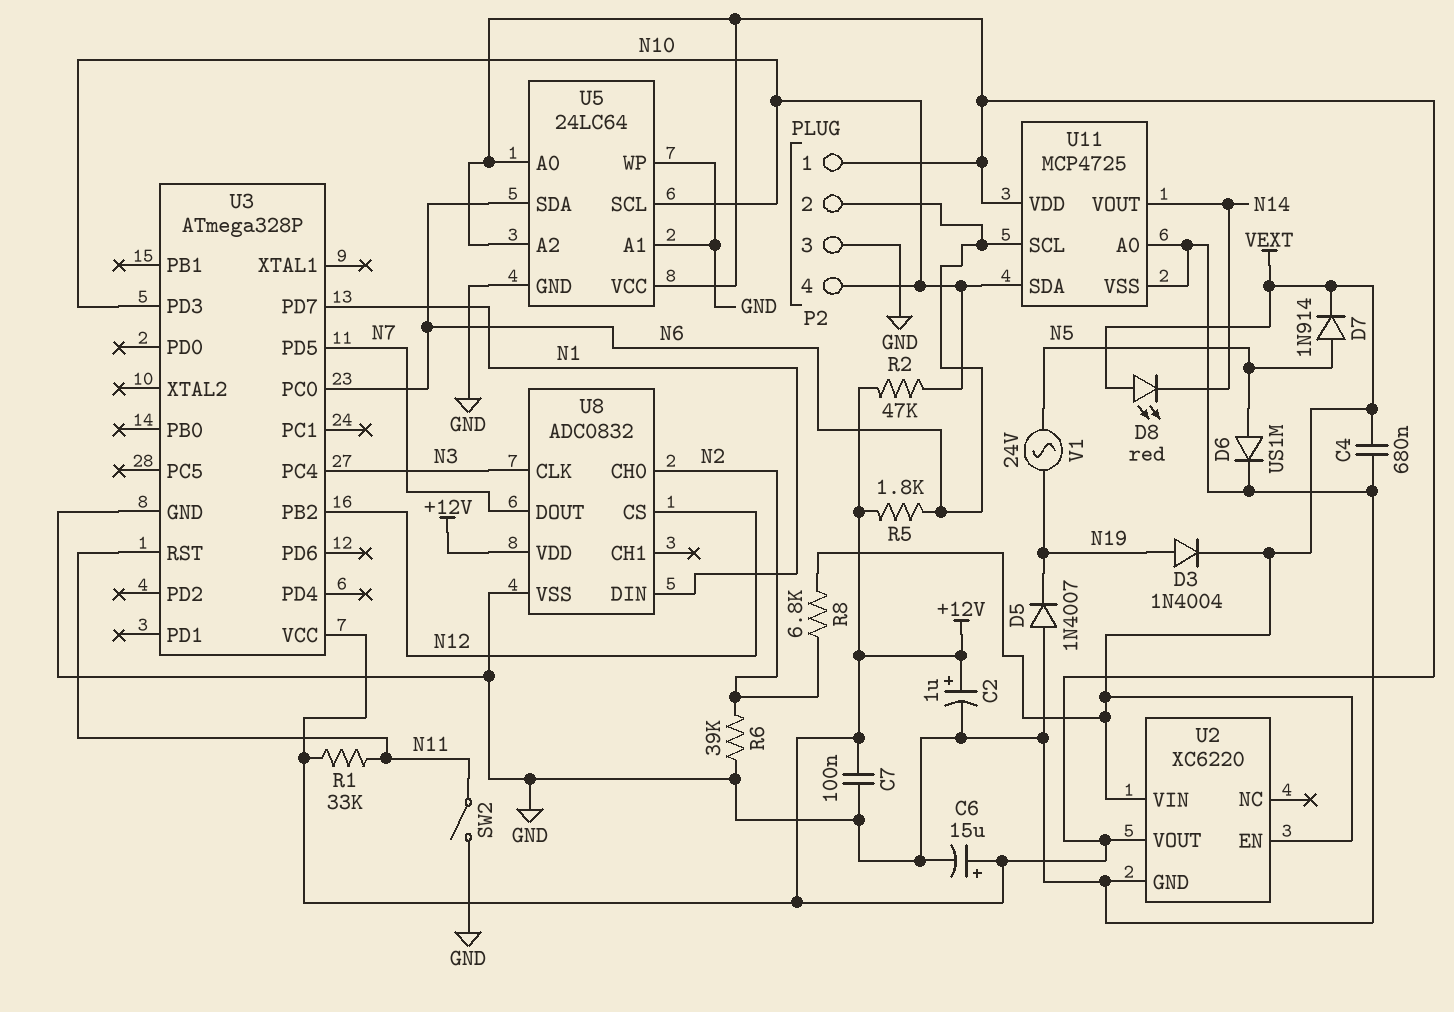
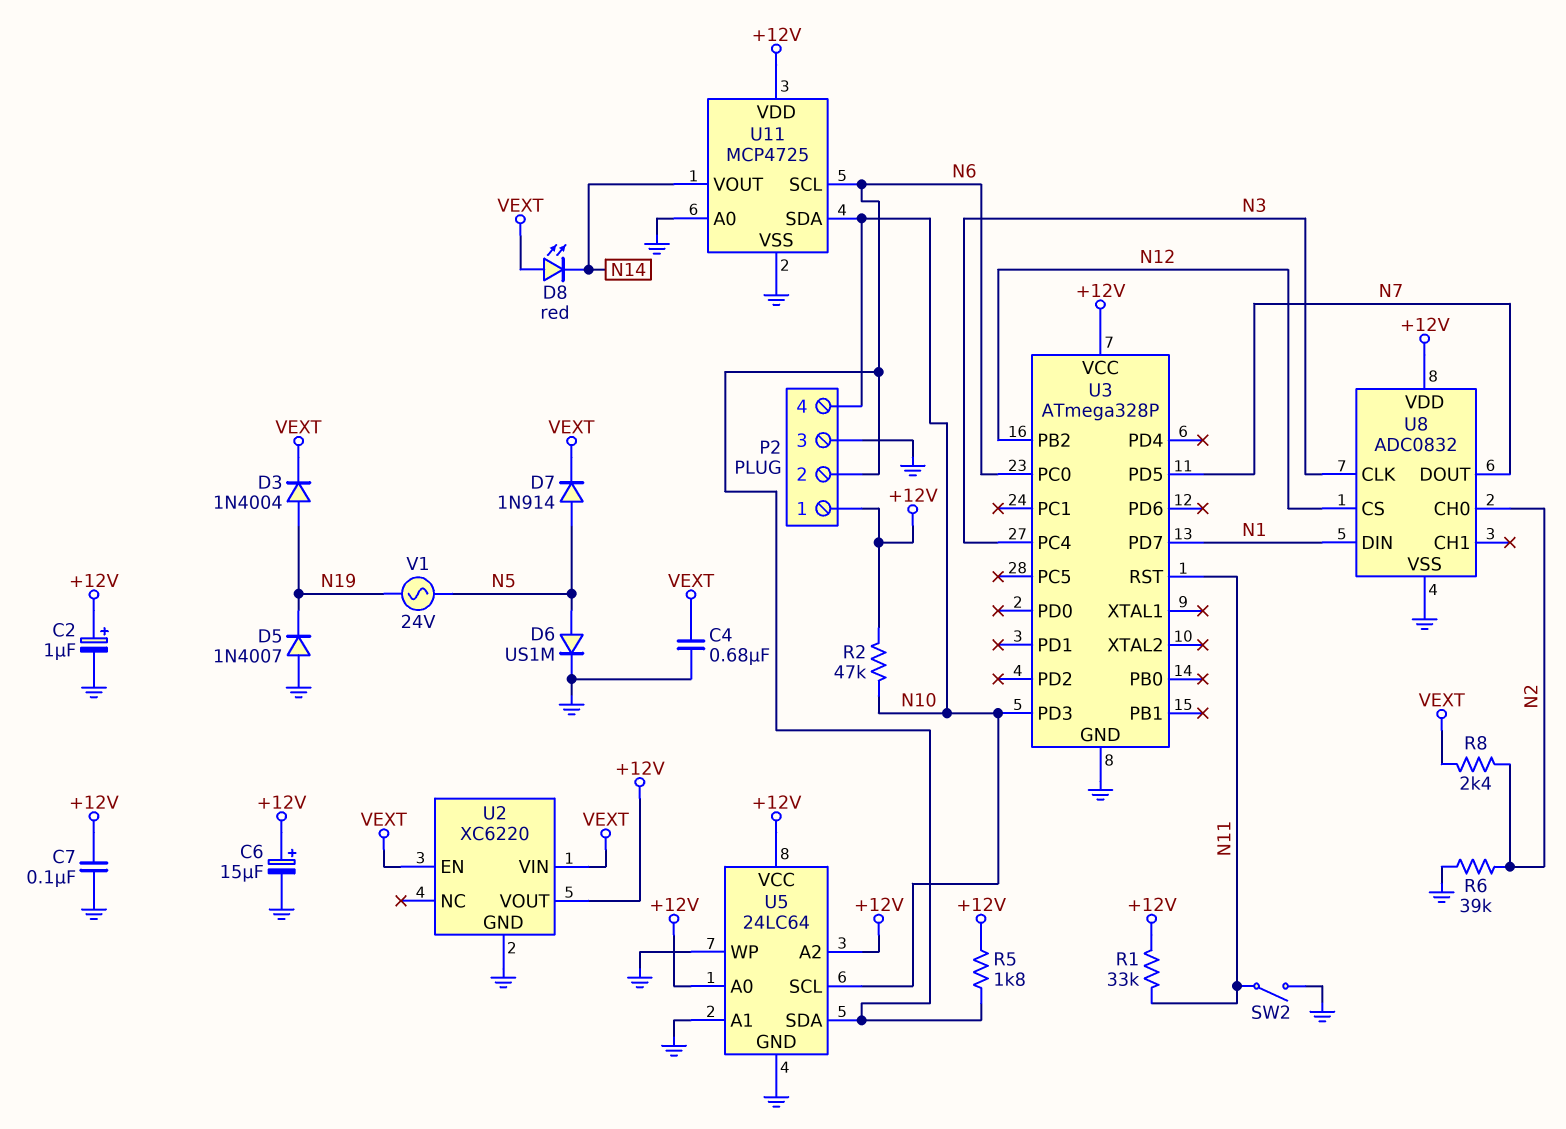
R8: 6.8k (N2, VEXT) -> 2.4k (N2, VEXT)

